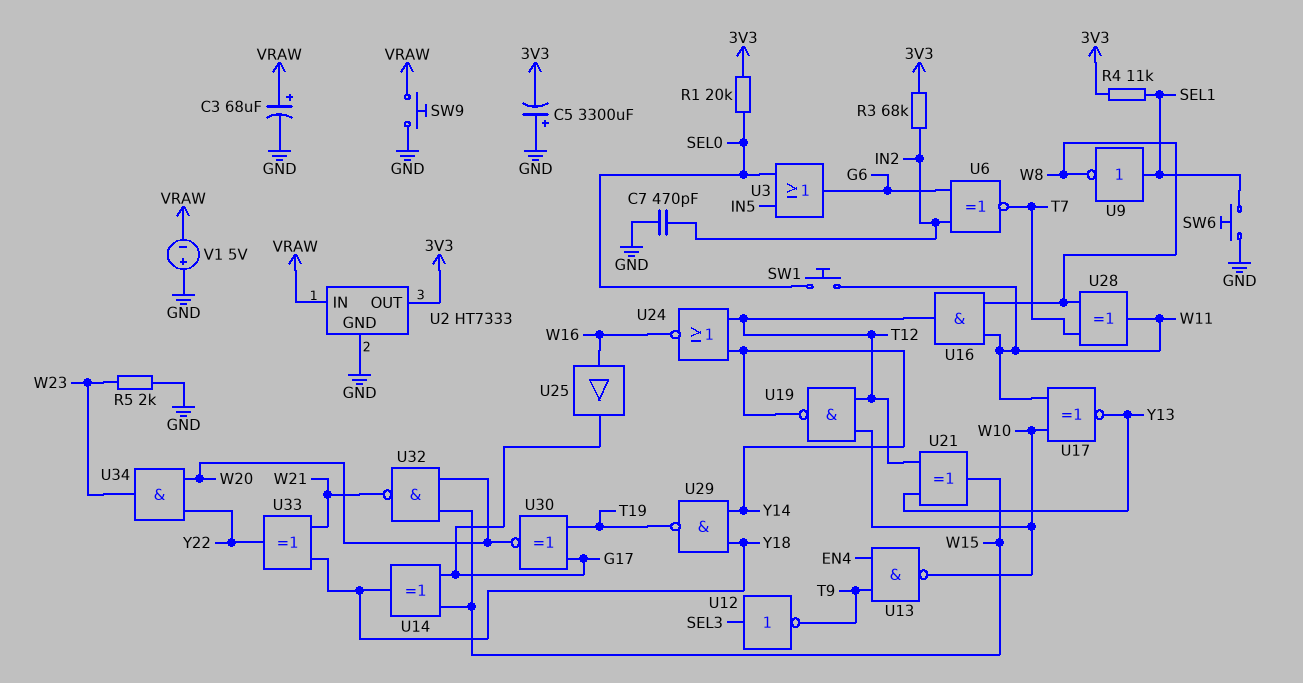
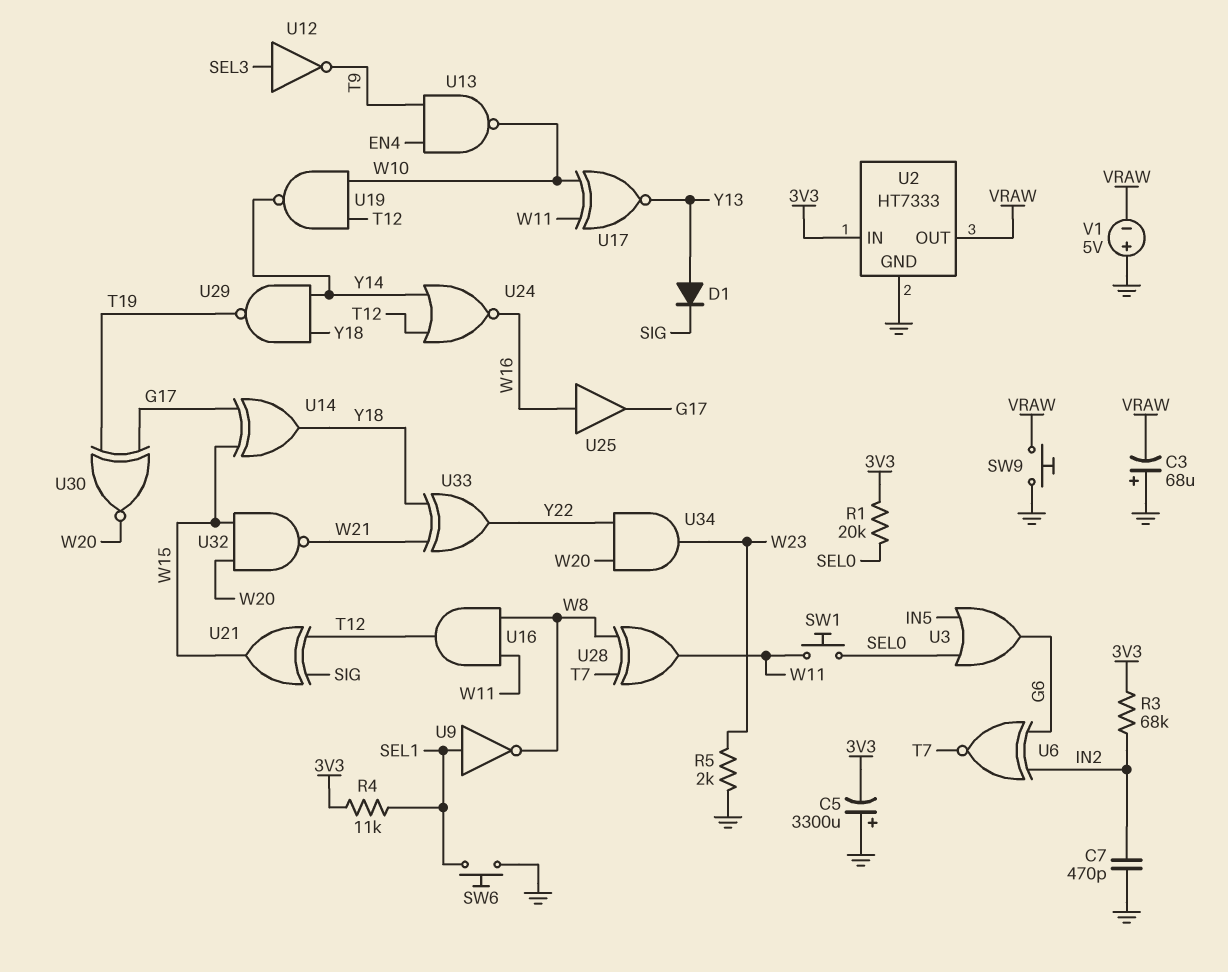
C3: 68uF (plus VRAW, minus GND) -> 68uF (plus GND, minus VRAW)
D1: none -> diode (A Y13, K SIG)
U2 pin IN: VRAW -> 3V3
U2 pin OUT: 3V3 -> VRAW
U21: XOR (in T12, in Y13, out W15) -> XOR (in SIG, in T12, out W15)

